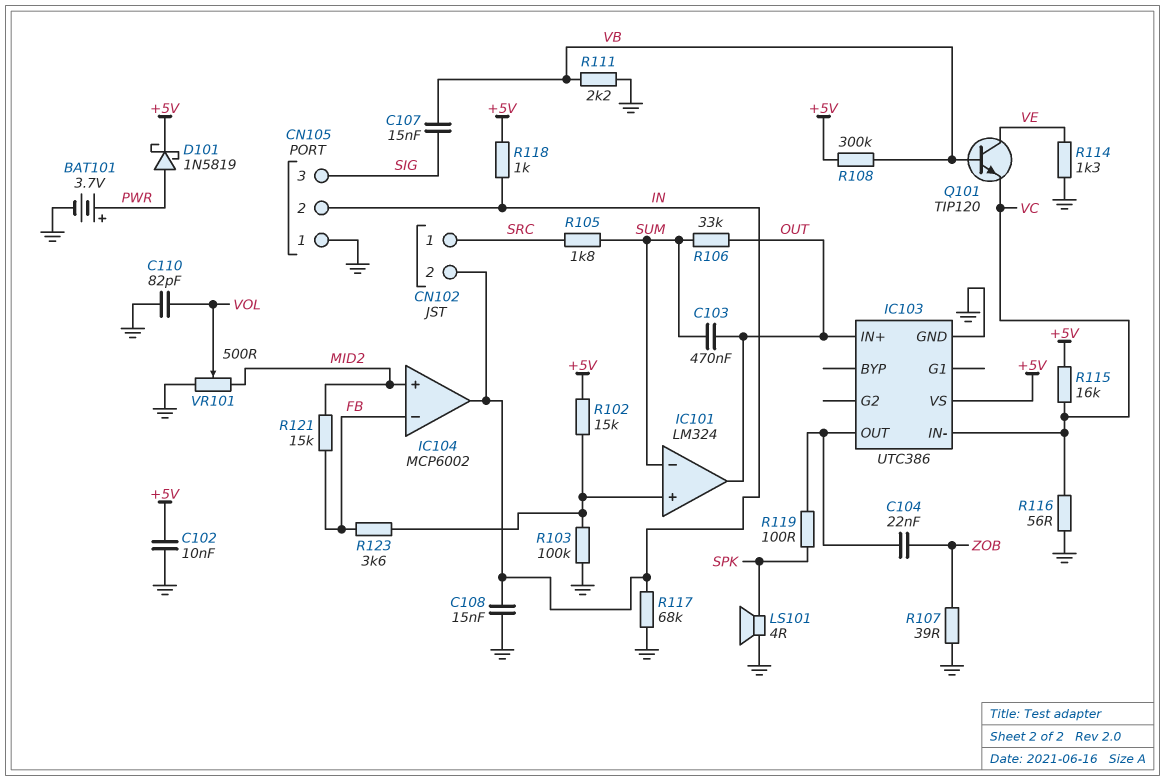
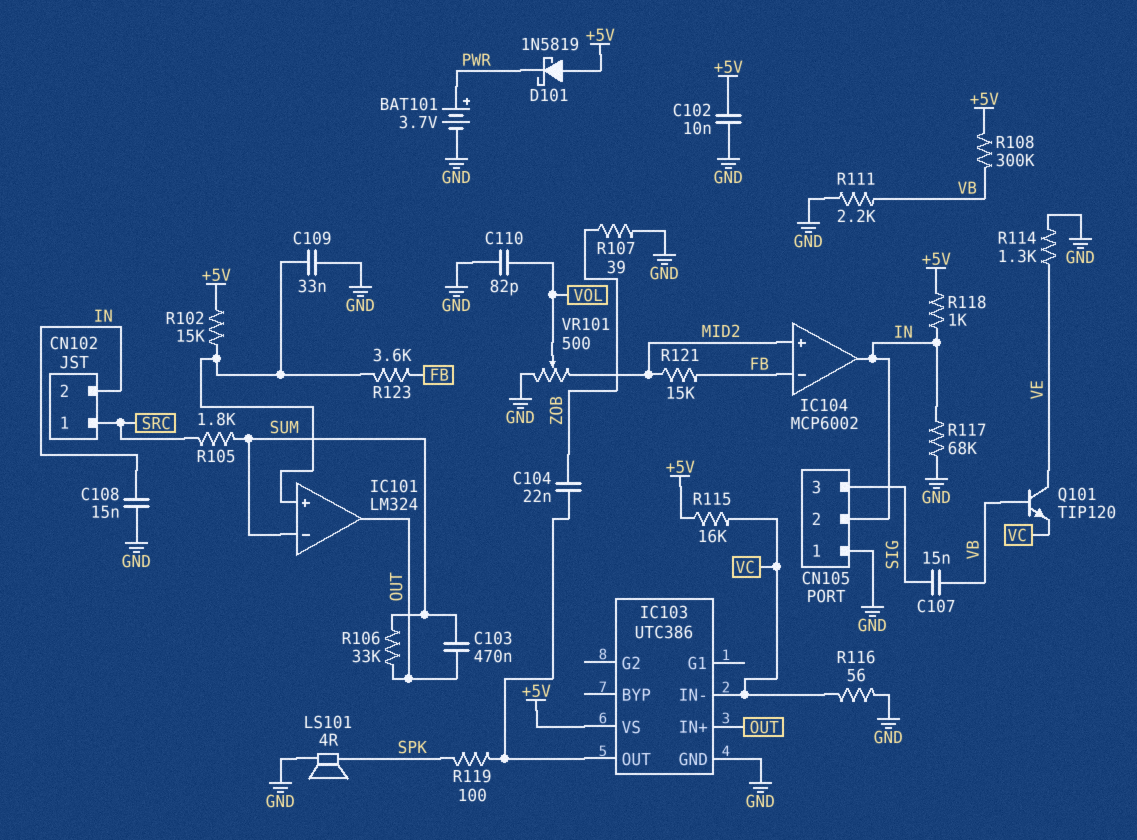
C109: none -> 33nF (GND, IC101/in+)
D101: schottky 1N5819 (A PWR, K +5V) -> schottky 1N5819 (A +5V, K PWR)
R103: 100k (GND, IC101/in+) -> none

